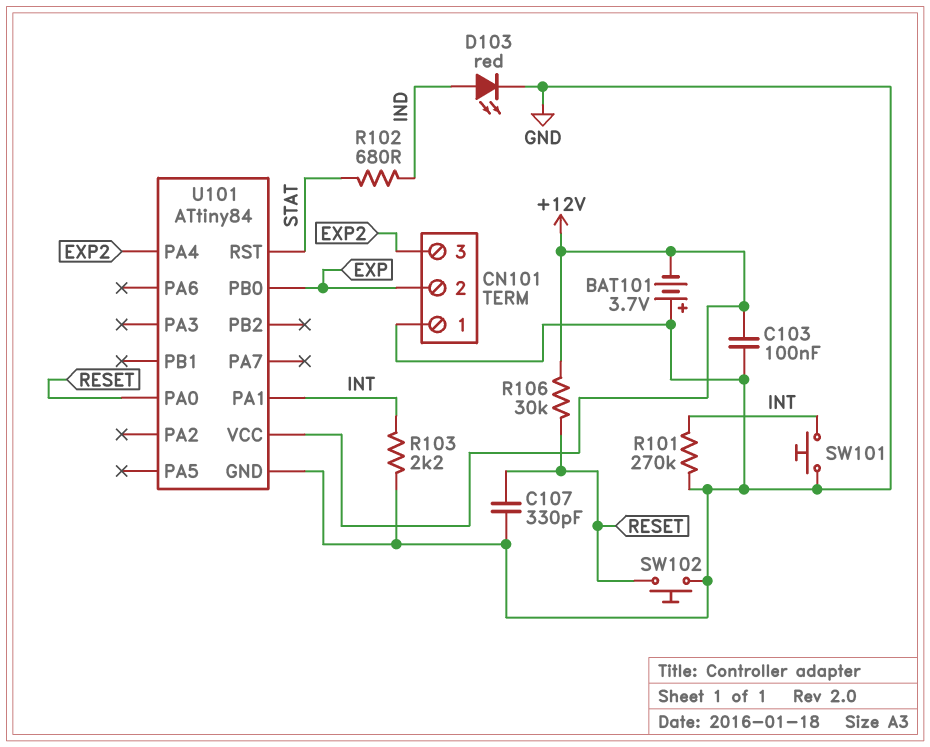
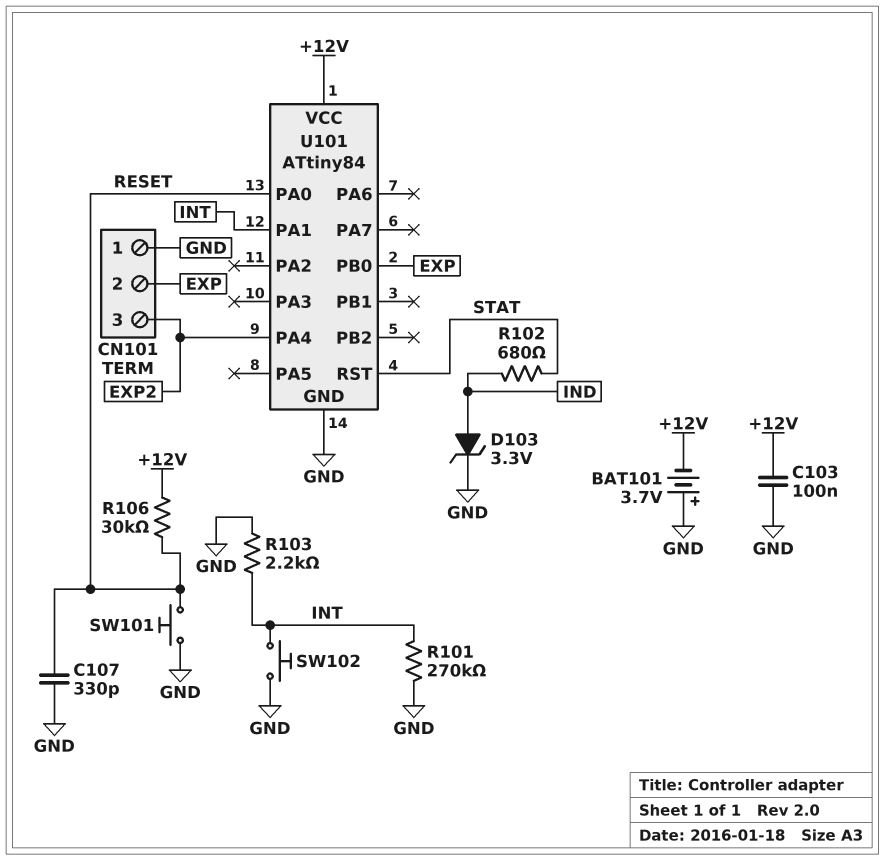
D103: LED red (A IND, K GND) -> zener 3.3V (A IND, K GND)
SW101: button (GND, INT) -> button (GND, RESET)
SW102: button (GND, RESET) -> button (GND, INT)

